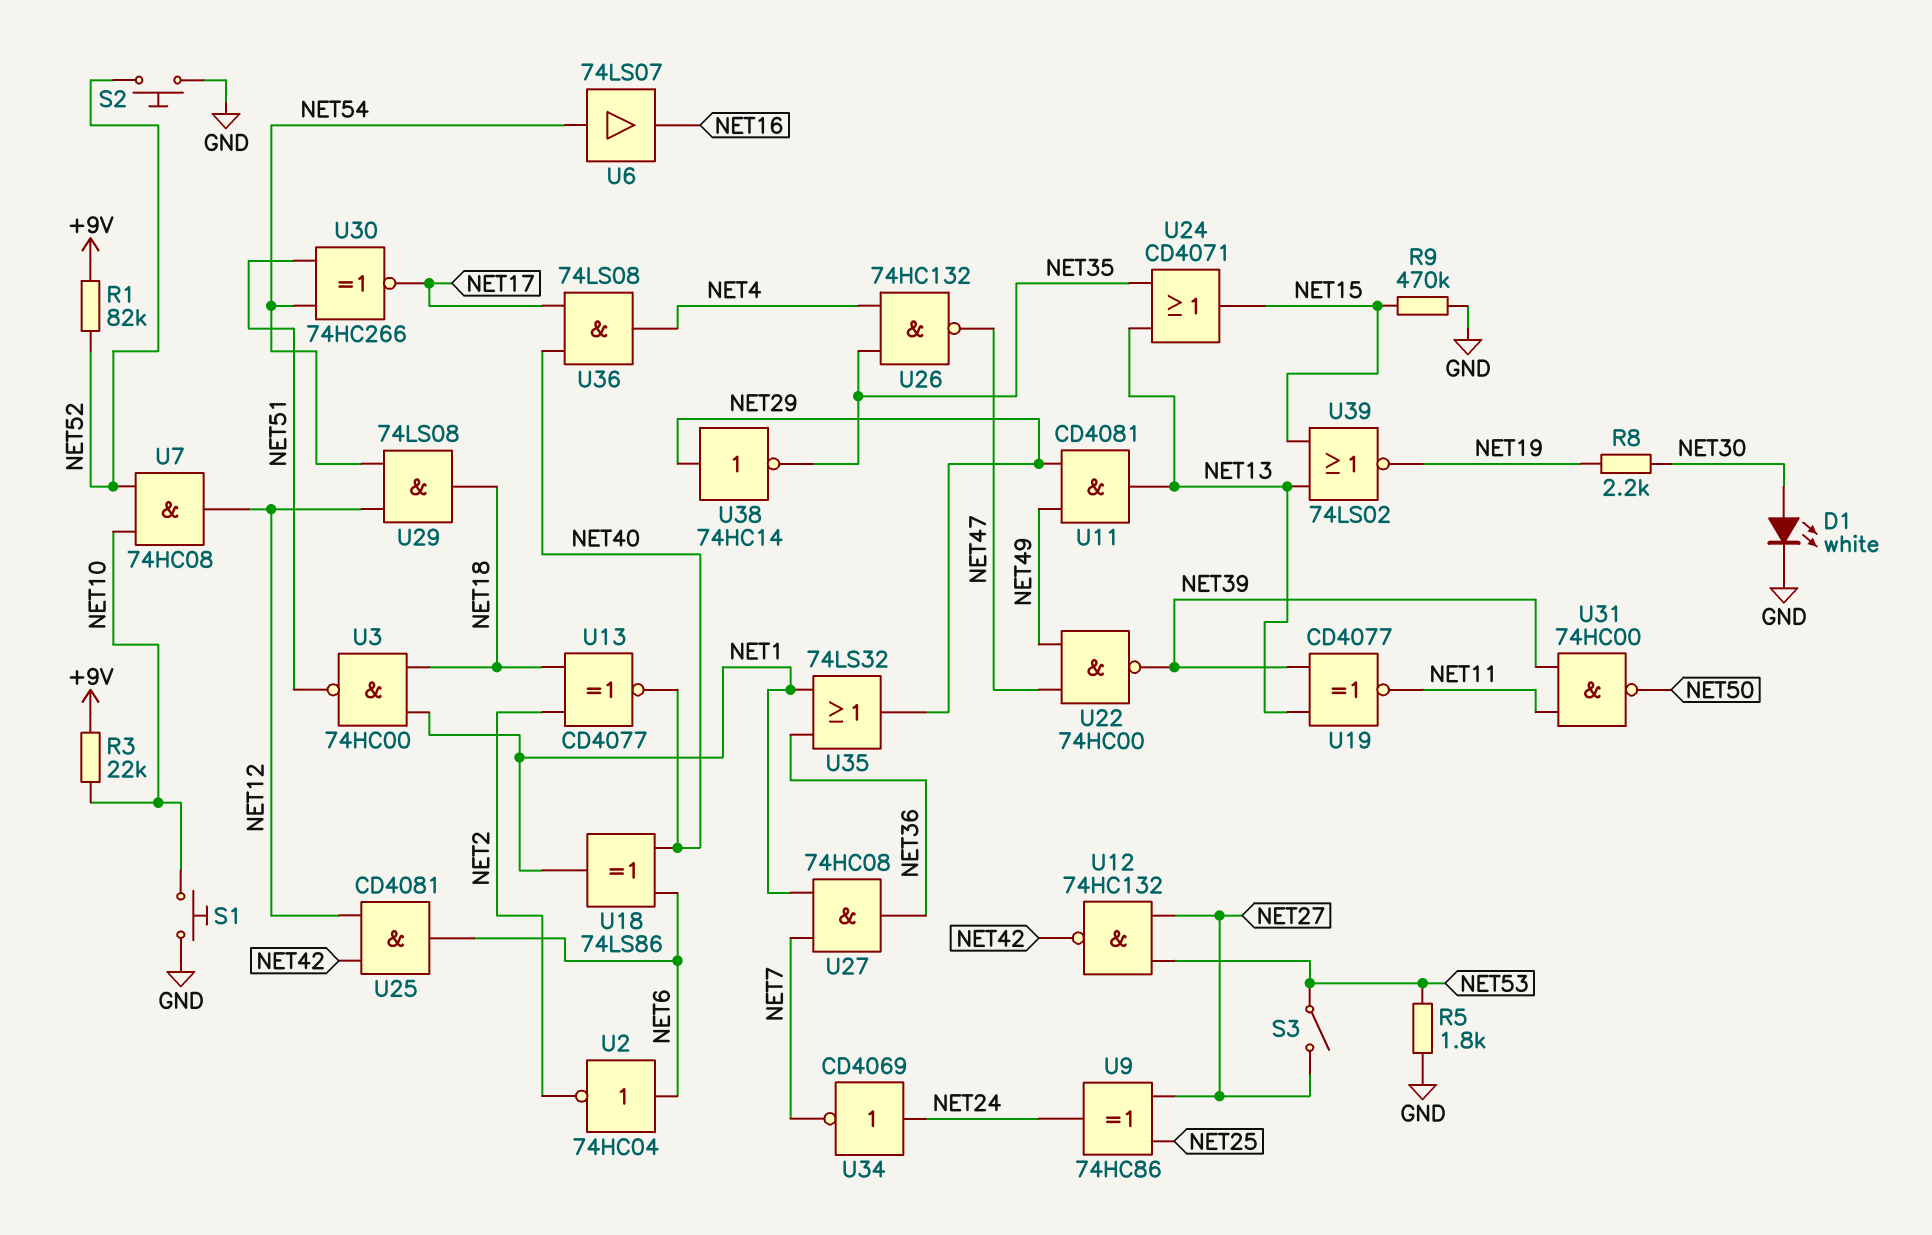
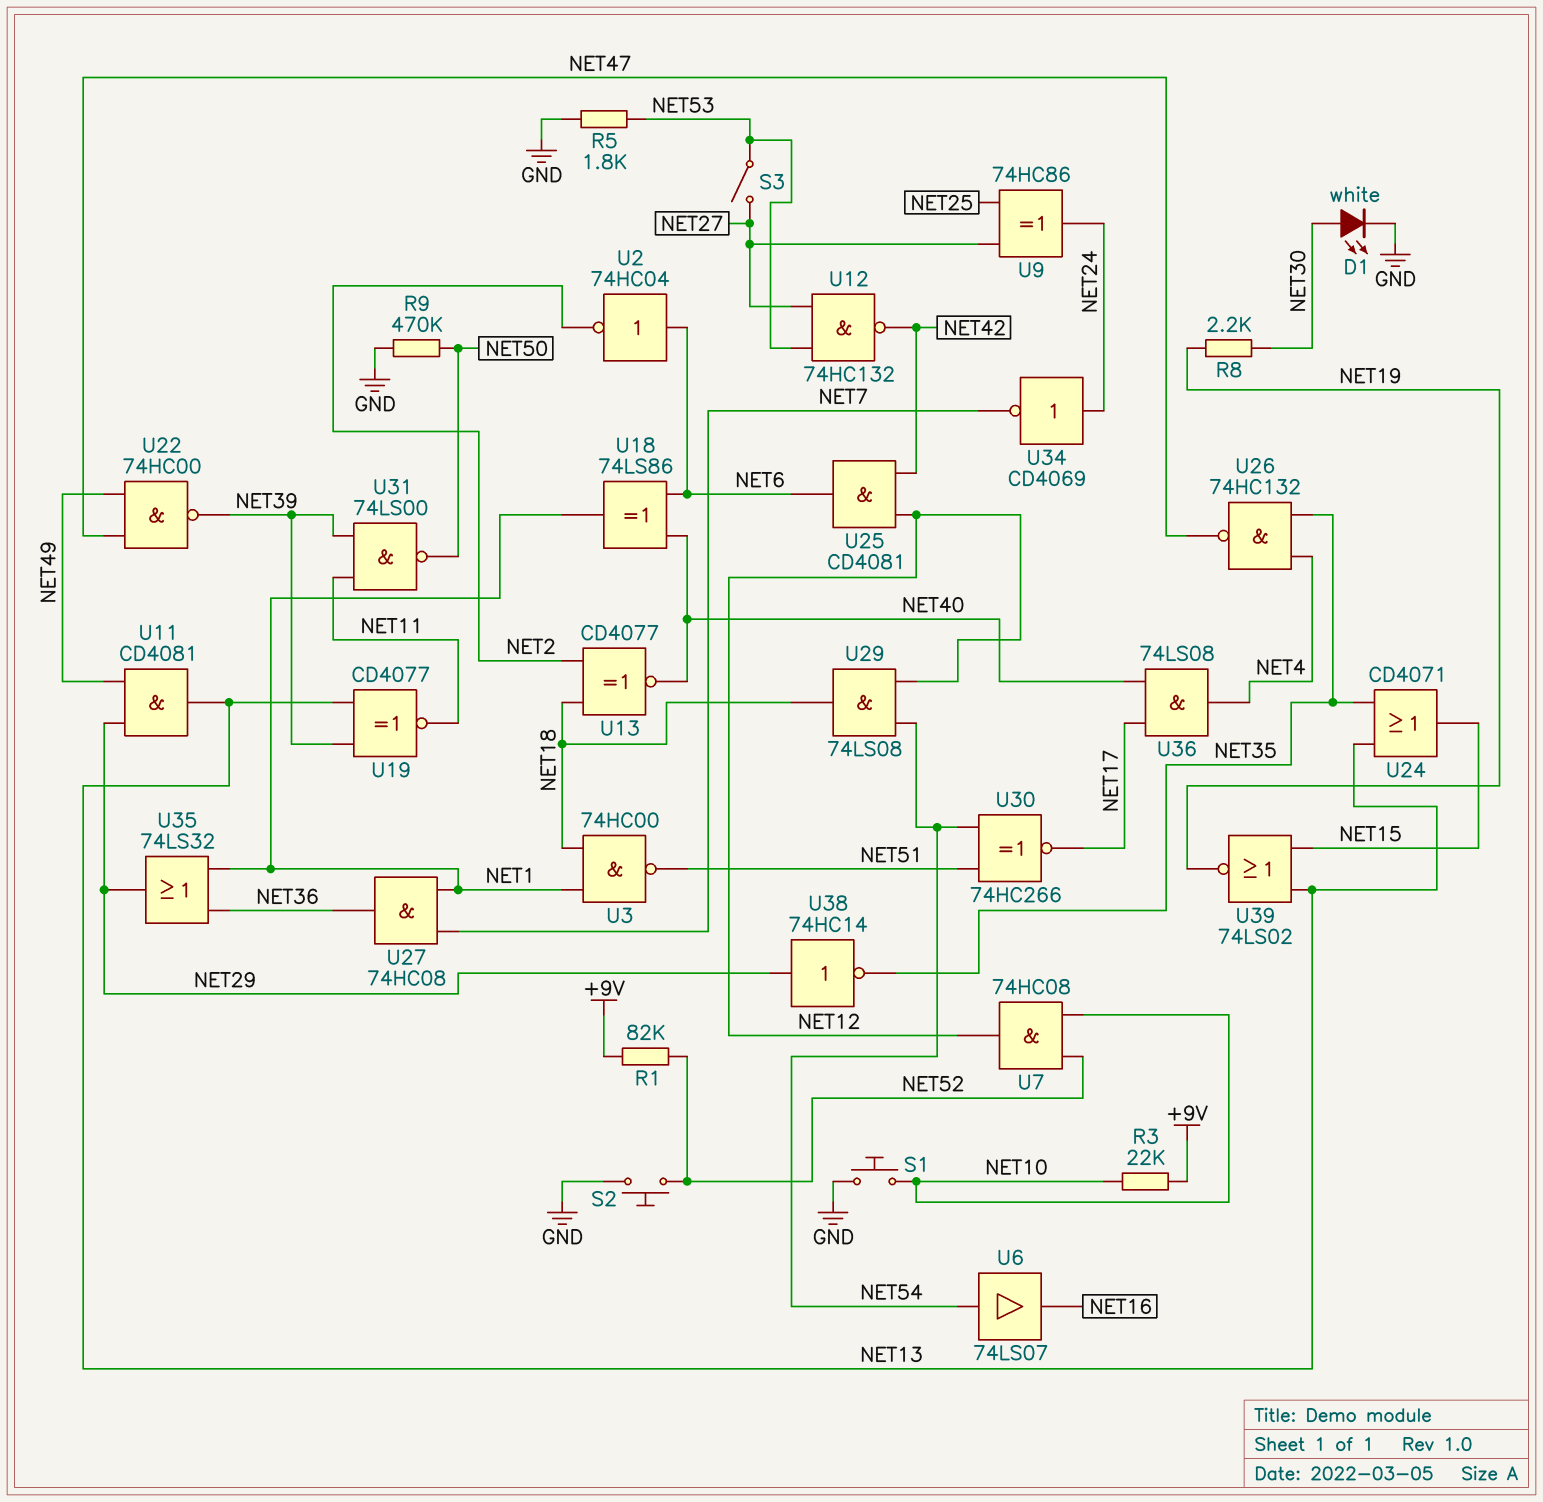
R9: 470k (GND, NET15) -> 470k (GND, NET50)
U31: NAND 74HC00 (in NET11, in NET39, out NET50) -> NAND 74LS00 (in NET11, in NET39, out NET50)

